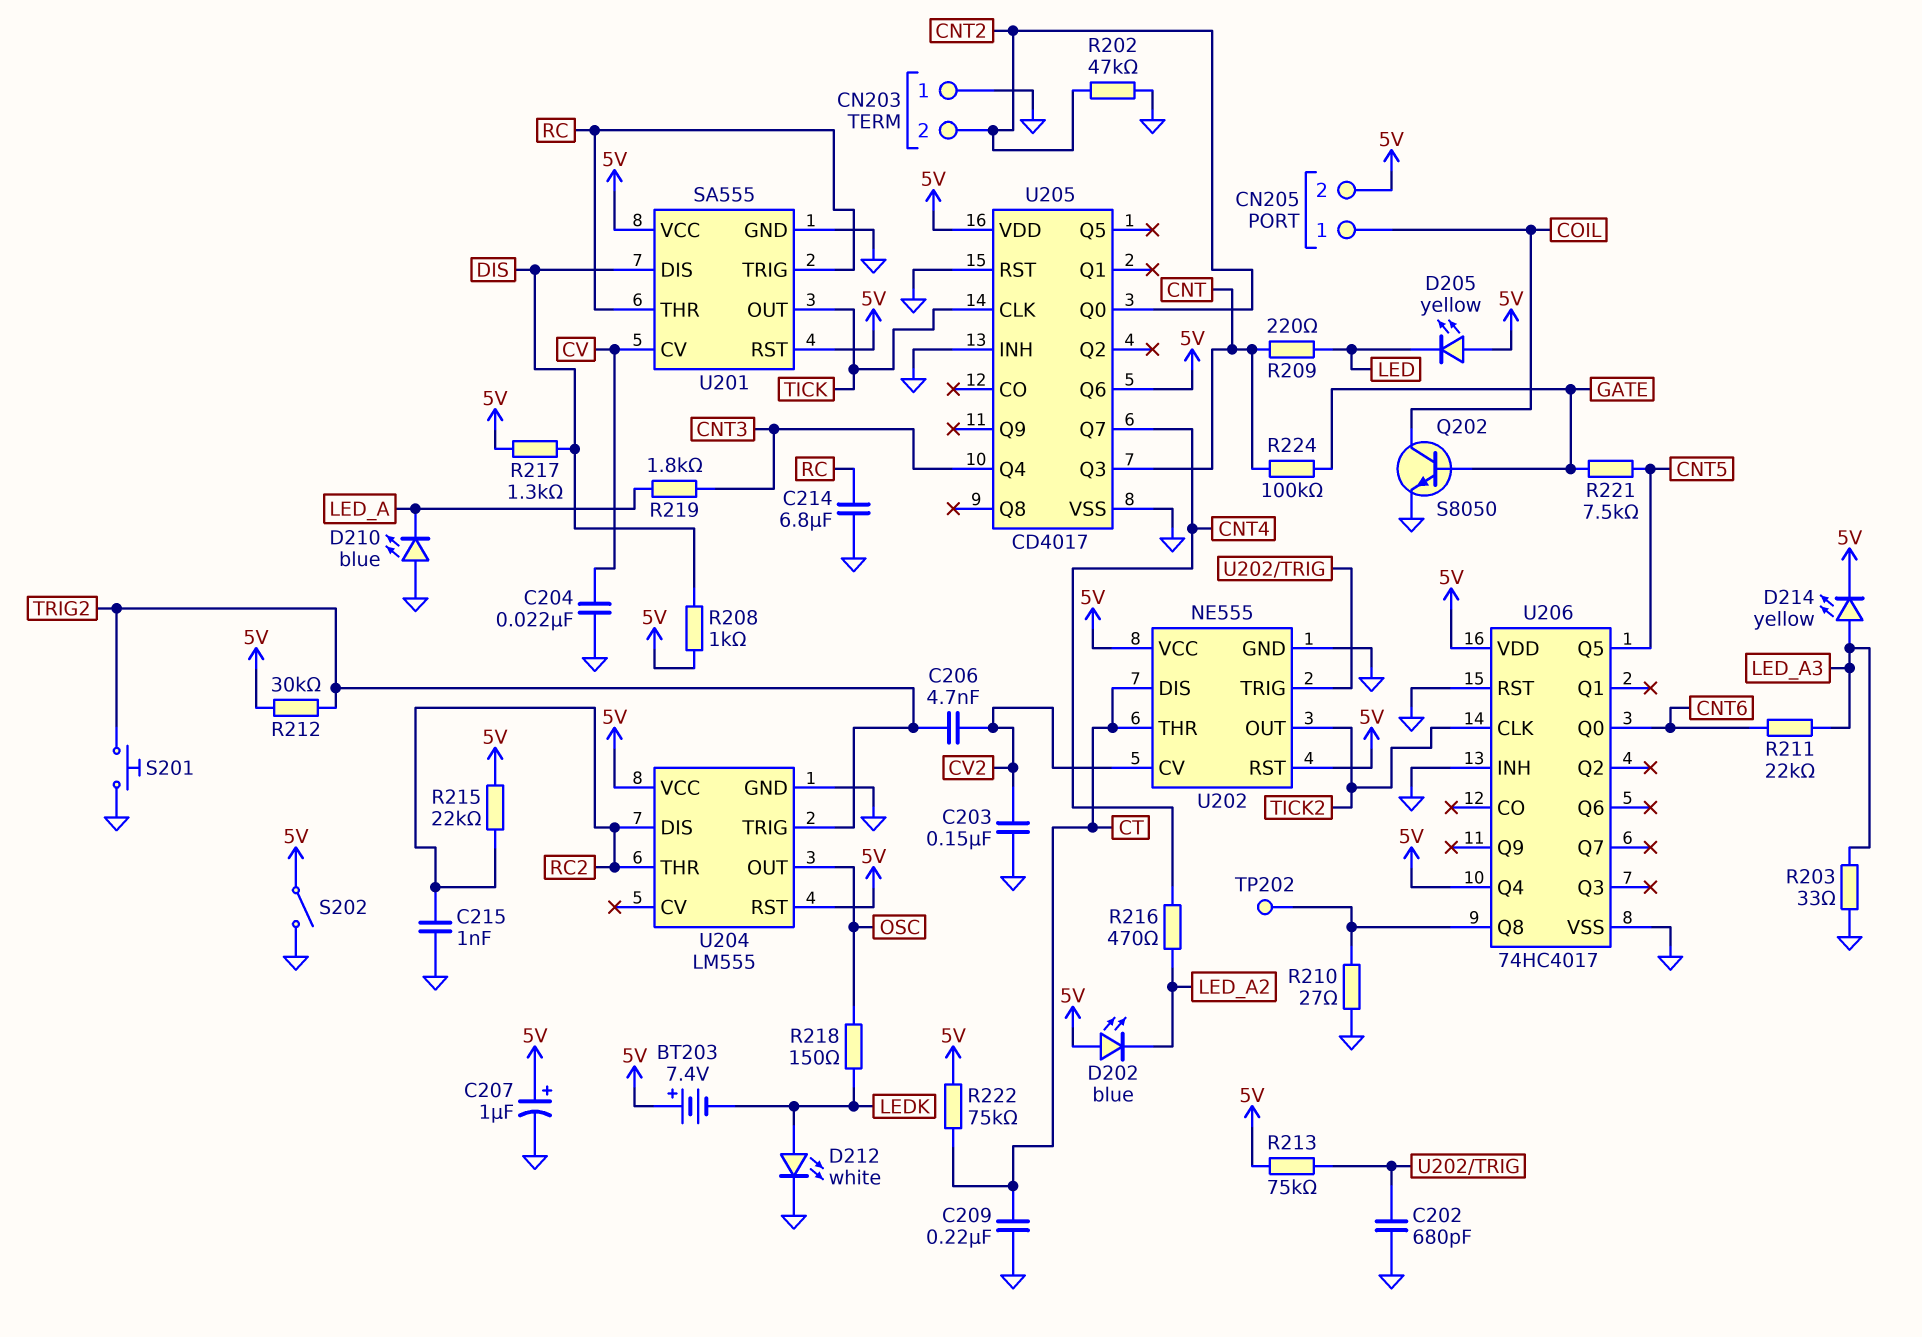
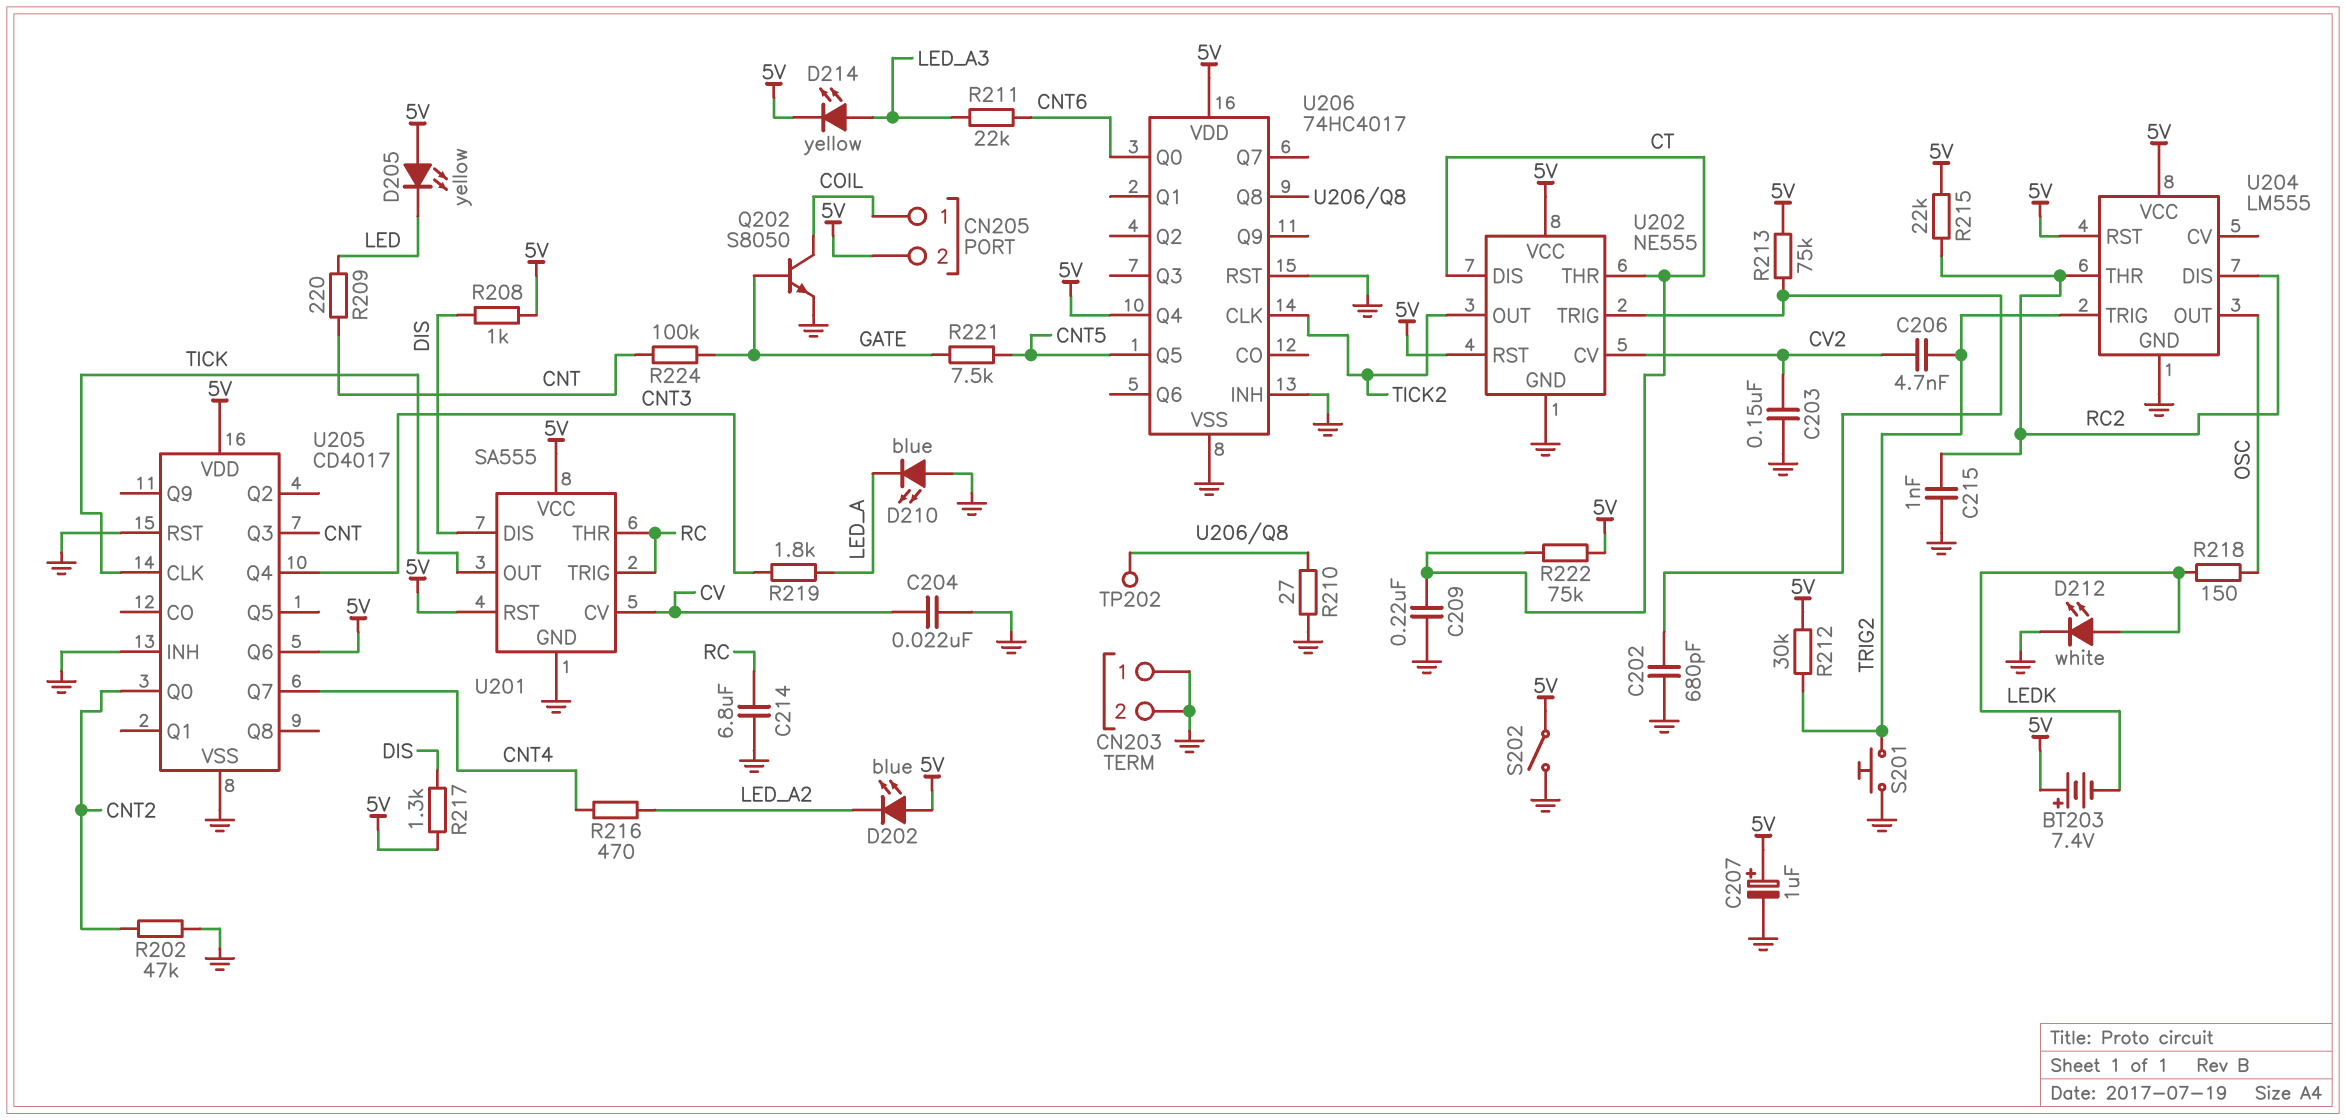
CN203 pin 2: CNT2 -> GND
R203: 33 (GND, LED_A3) -> none

